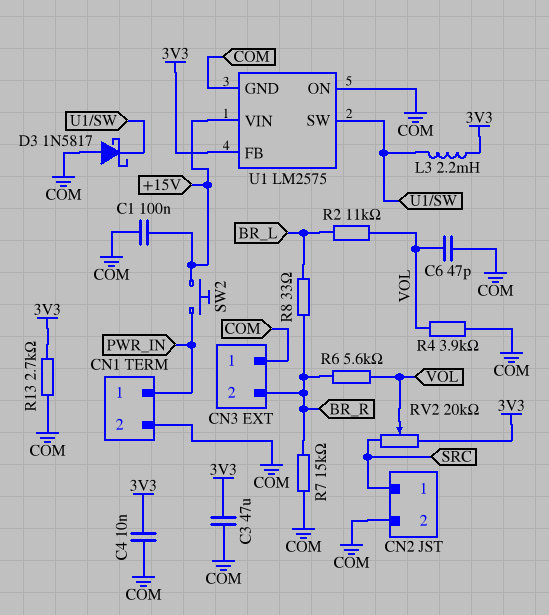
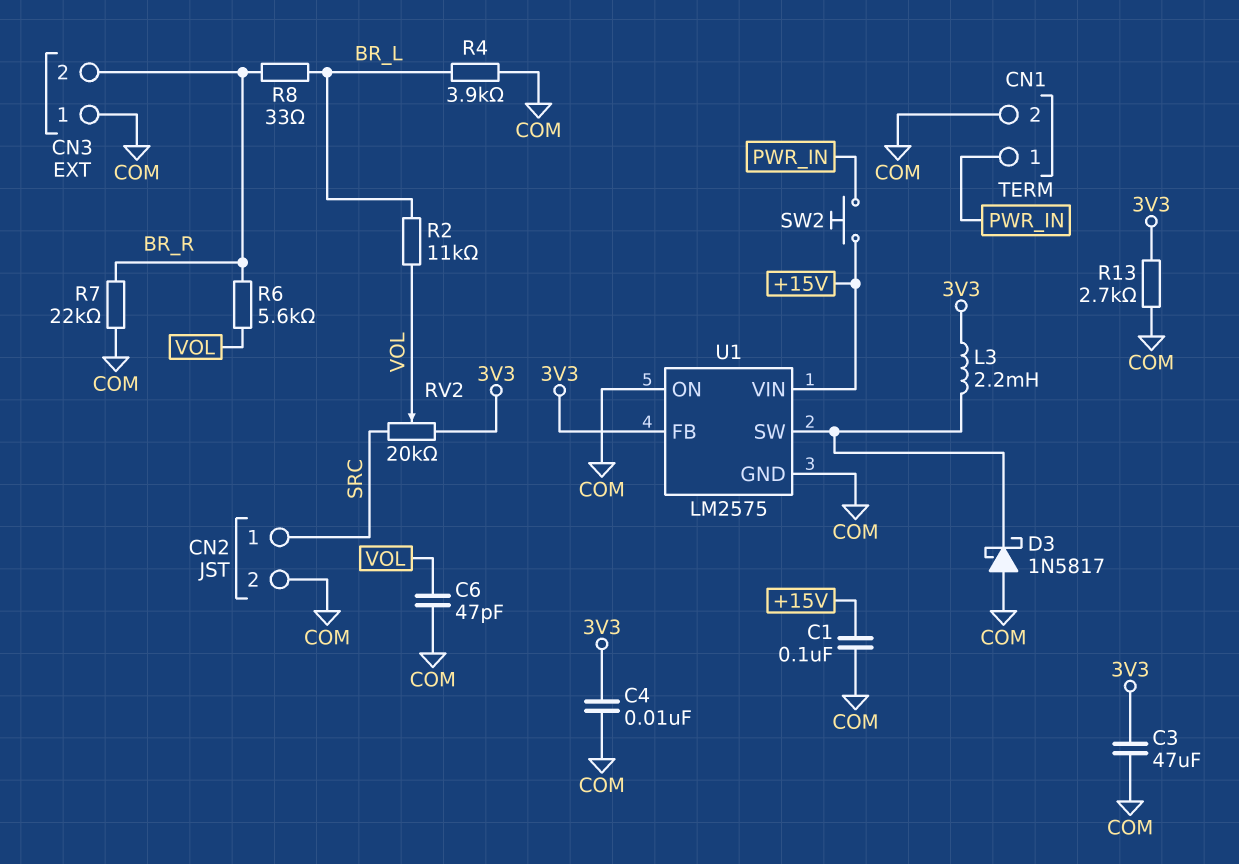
R4: 3.9k (COM, VOL) -> 3.9k (BR_L, COM)
R7: 15k (BR_R, COM) -> 22k (BR_R, COM)

